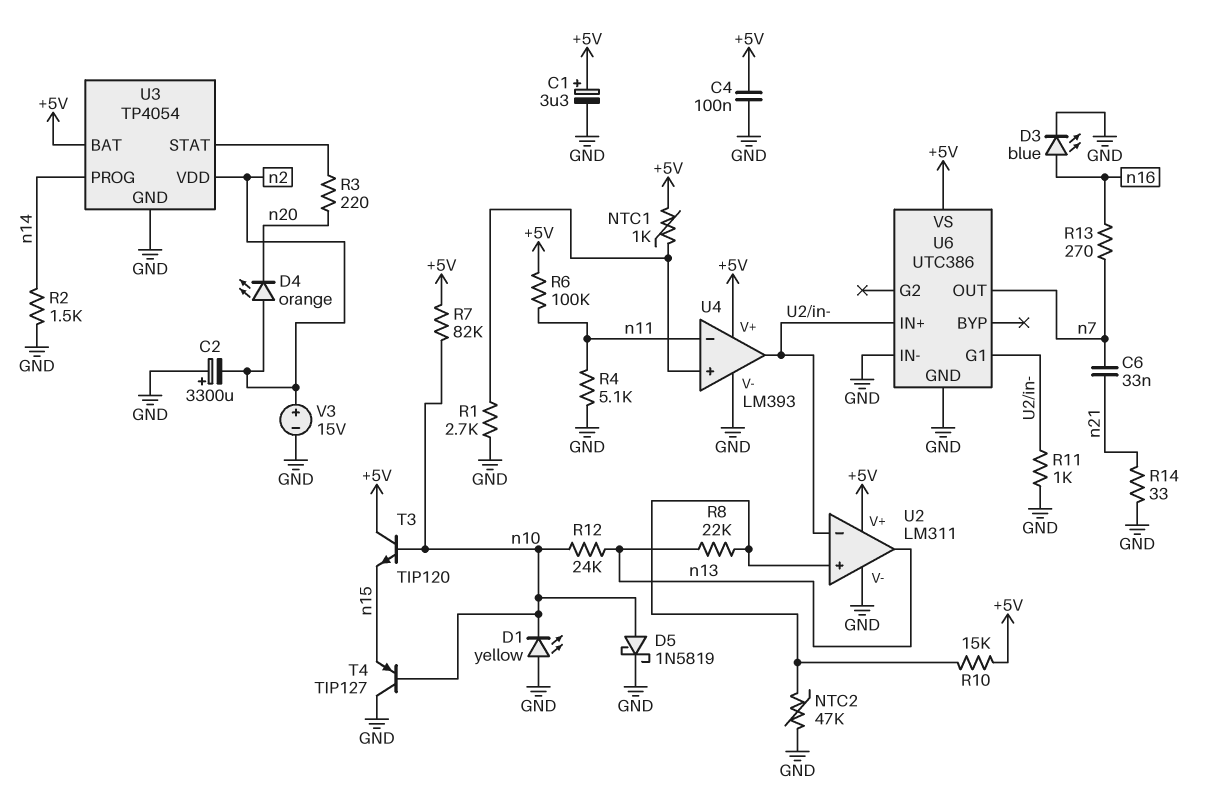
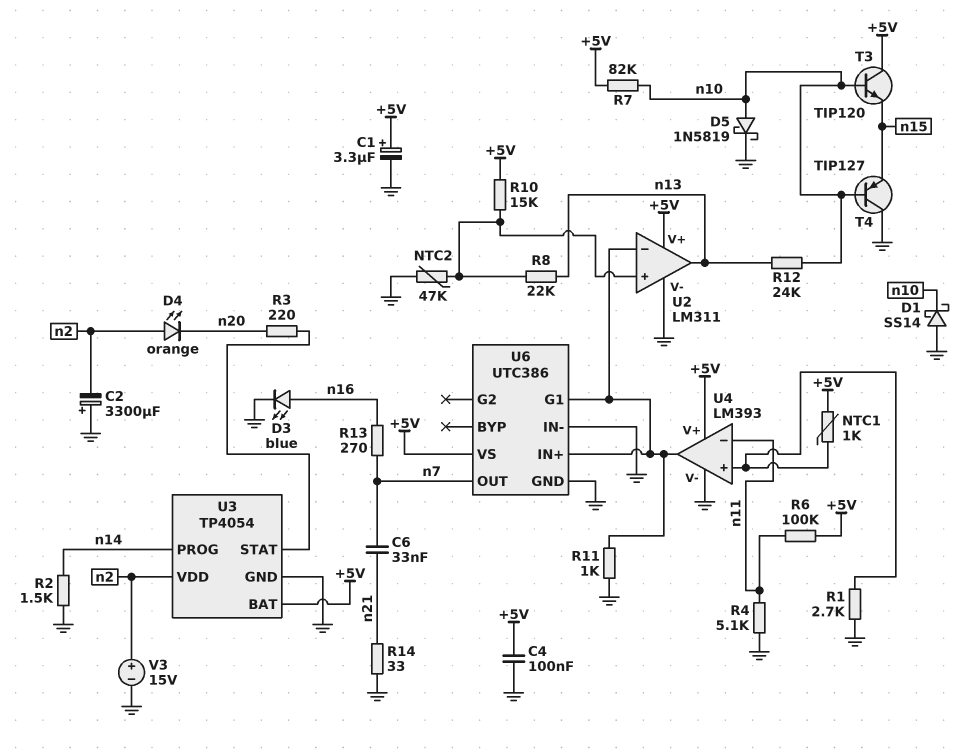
D1: LED yellow (A GND, K n10) -> schottky SS14 (A GND, K n10)

